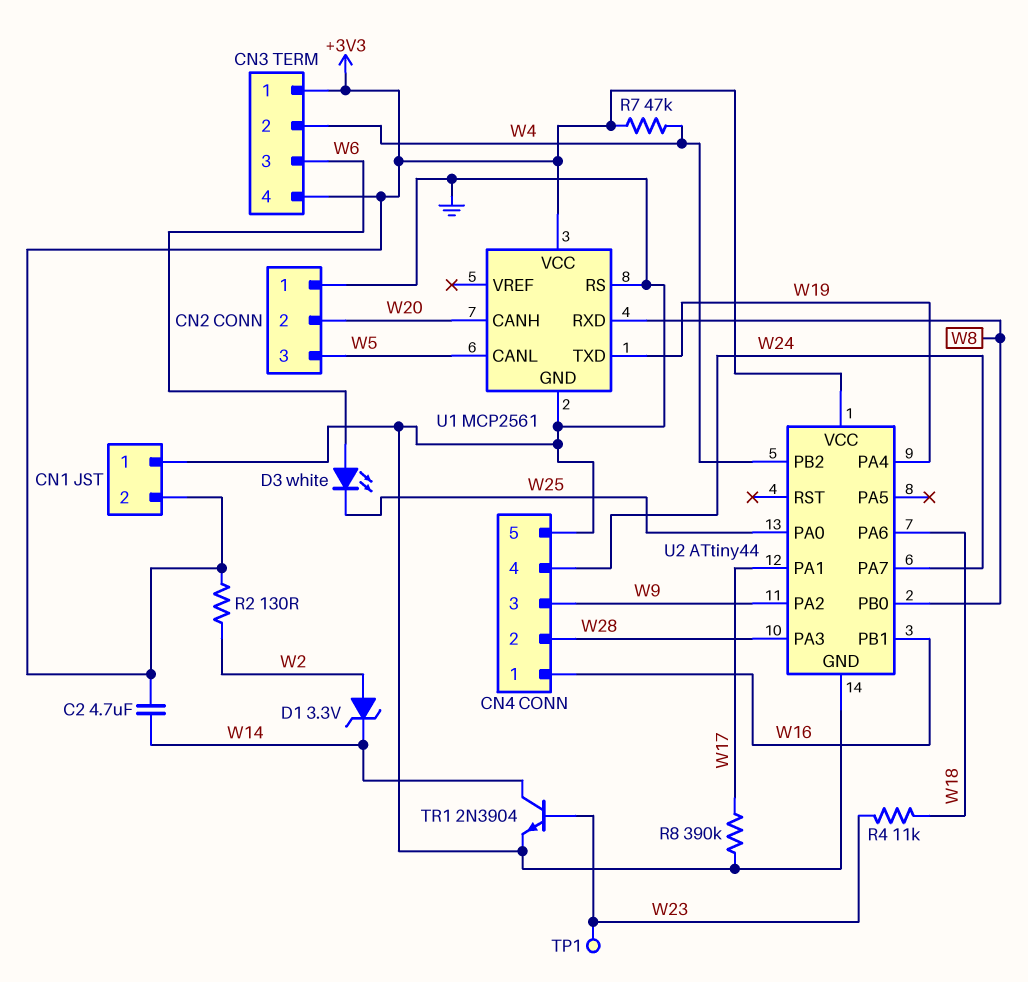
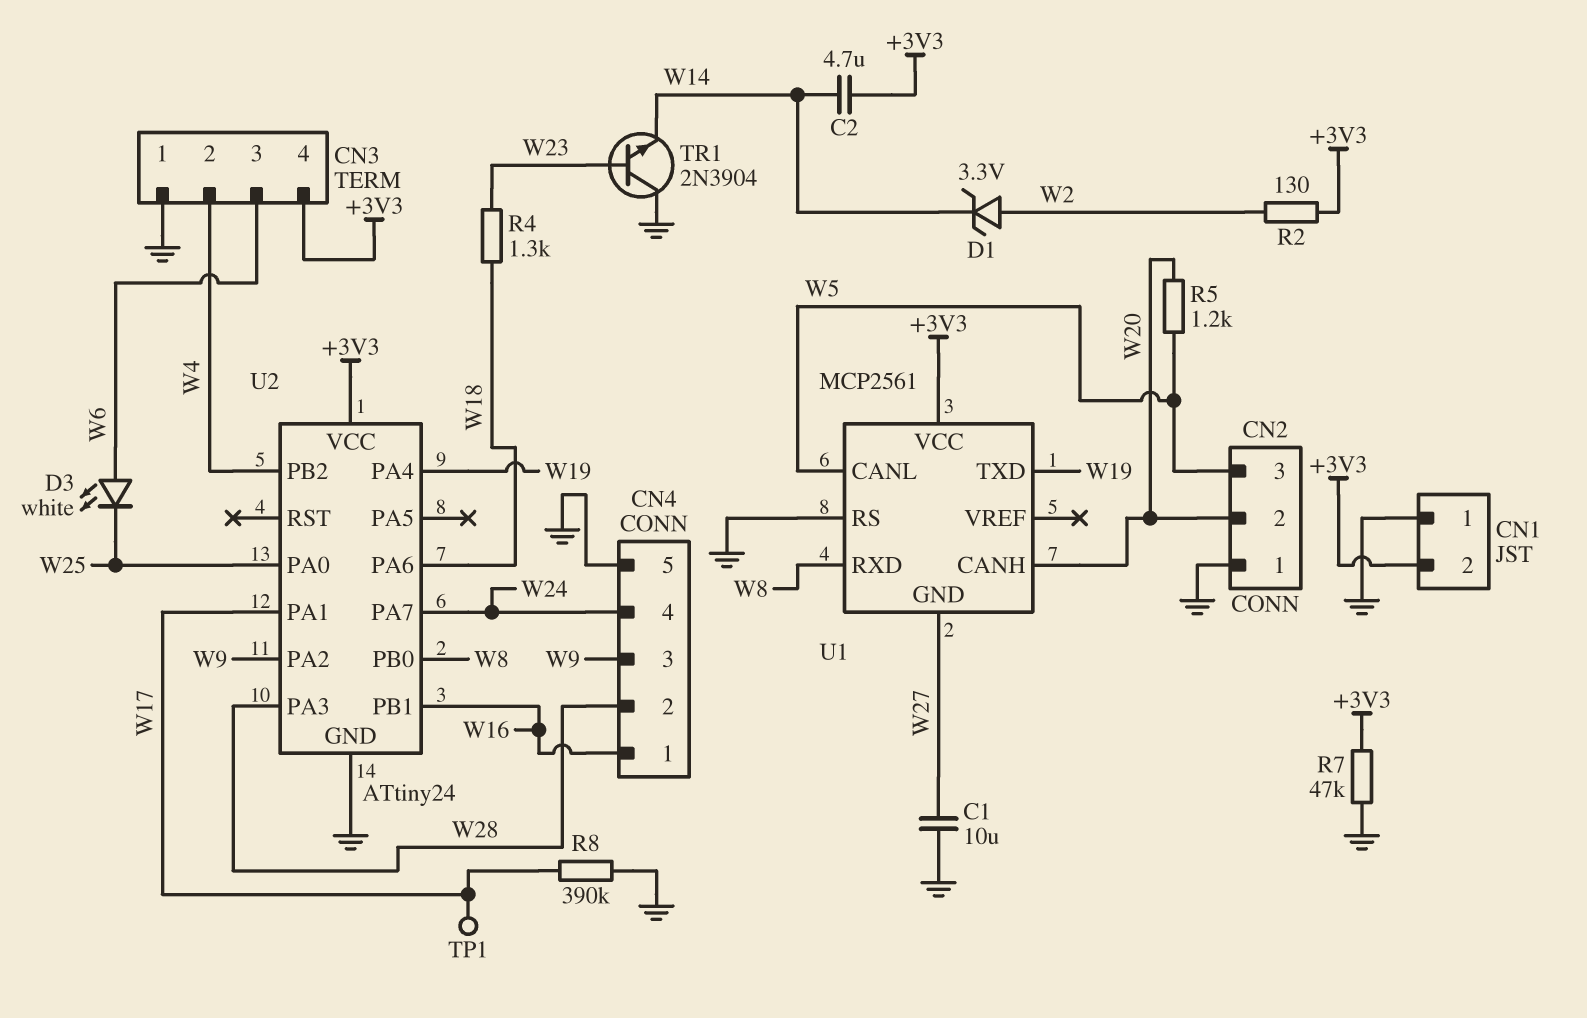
C1: none -> 10uF (GND, W27)
CN3 pin 1: +3V3 -> GND
R4: 11k (W18, W23) -> 1.3k (W18, W23)
R5: none -> 1.2k (W5, W20)
R7: 47k (+3V3, W4) -> 47k (+3V3, GND)
TP1: test point (W23) -> test point (W17)
TR1: NPN 2N3904 (B W23, C W14, E GND) -> NPN 2N3904 (B W23, C GND, E W14)
U1 pin GND: GND -> W27
U2: ATtiny44 -> ATtiny24

